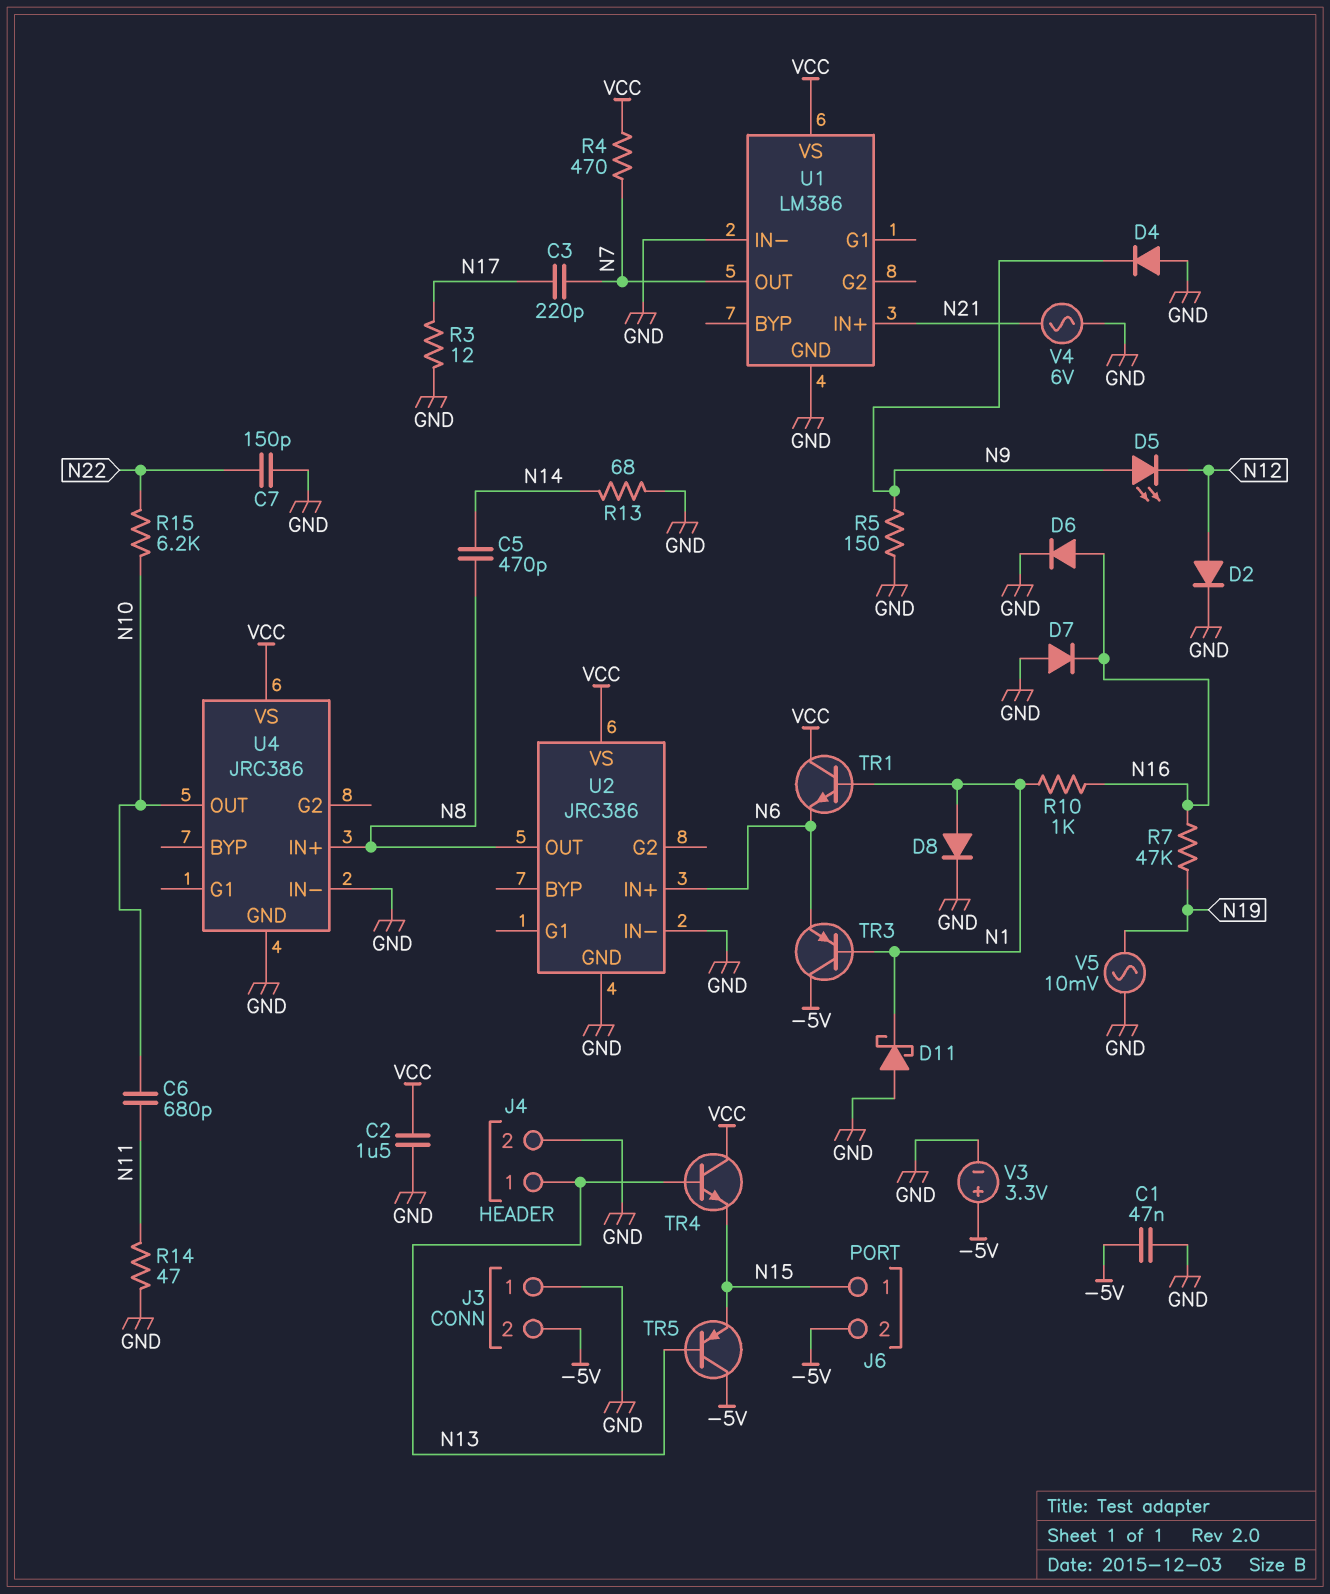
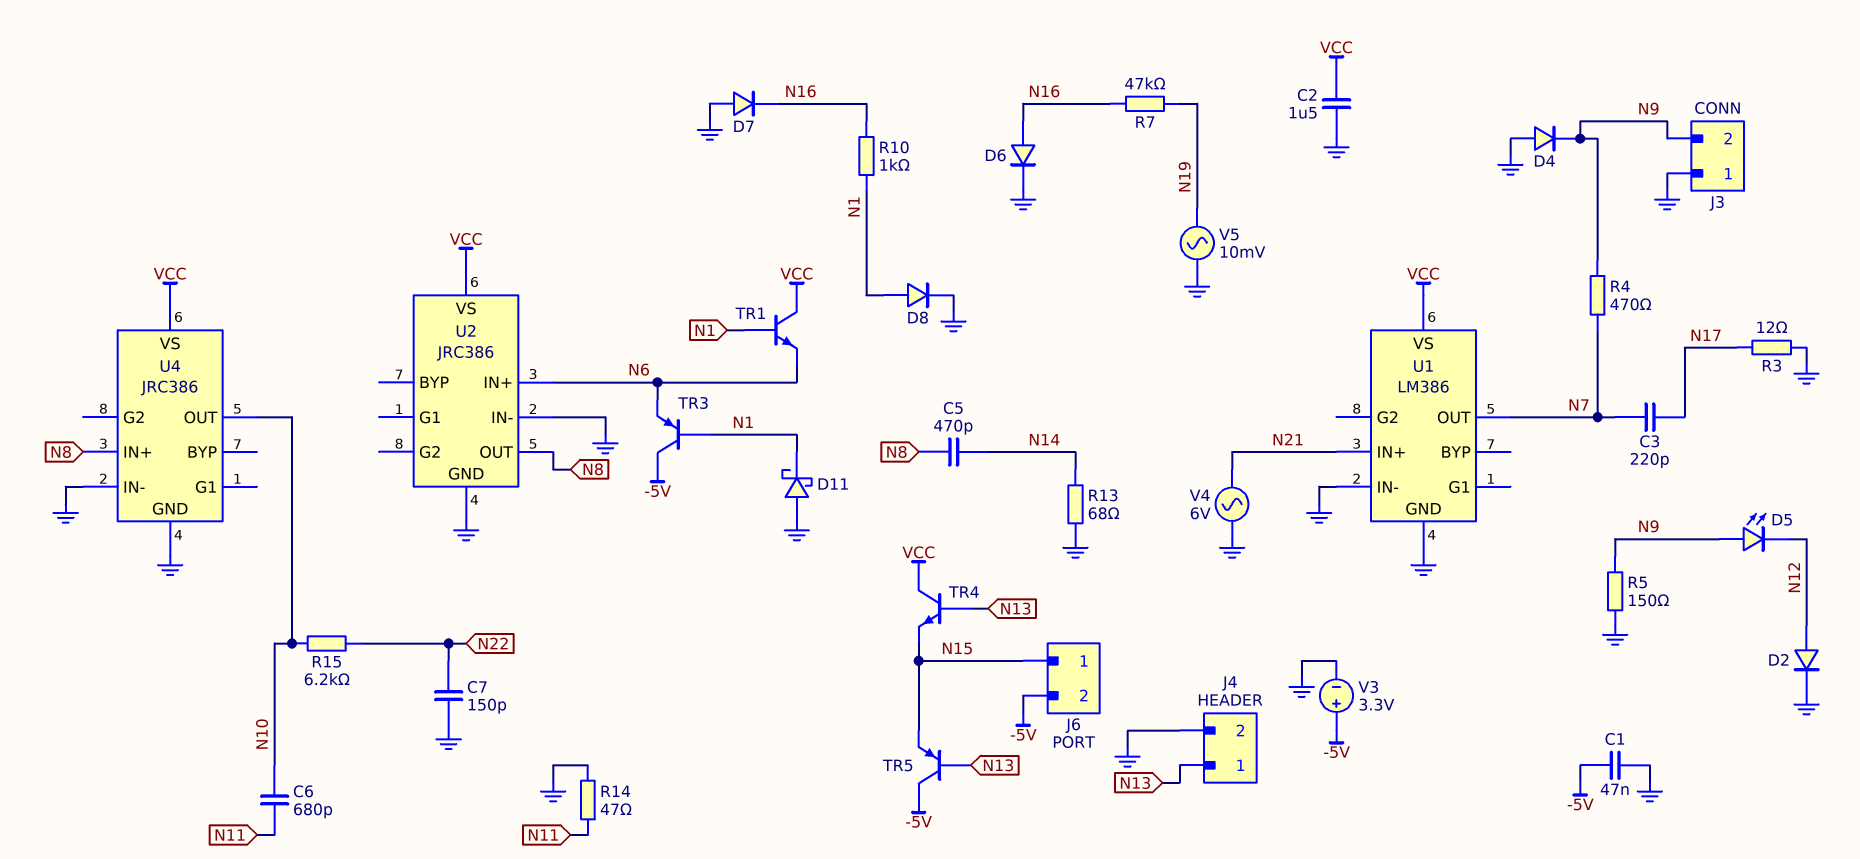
J3 pin 2: -5V -> N9
R4: 470 (N7, VCC) -> 470 (N7, N9)

